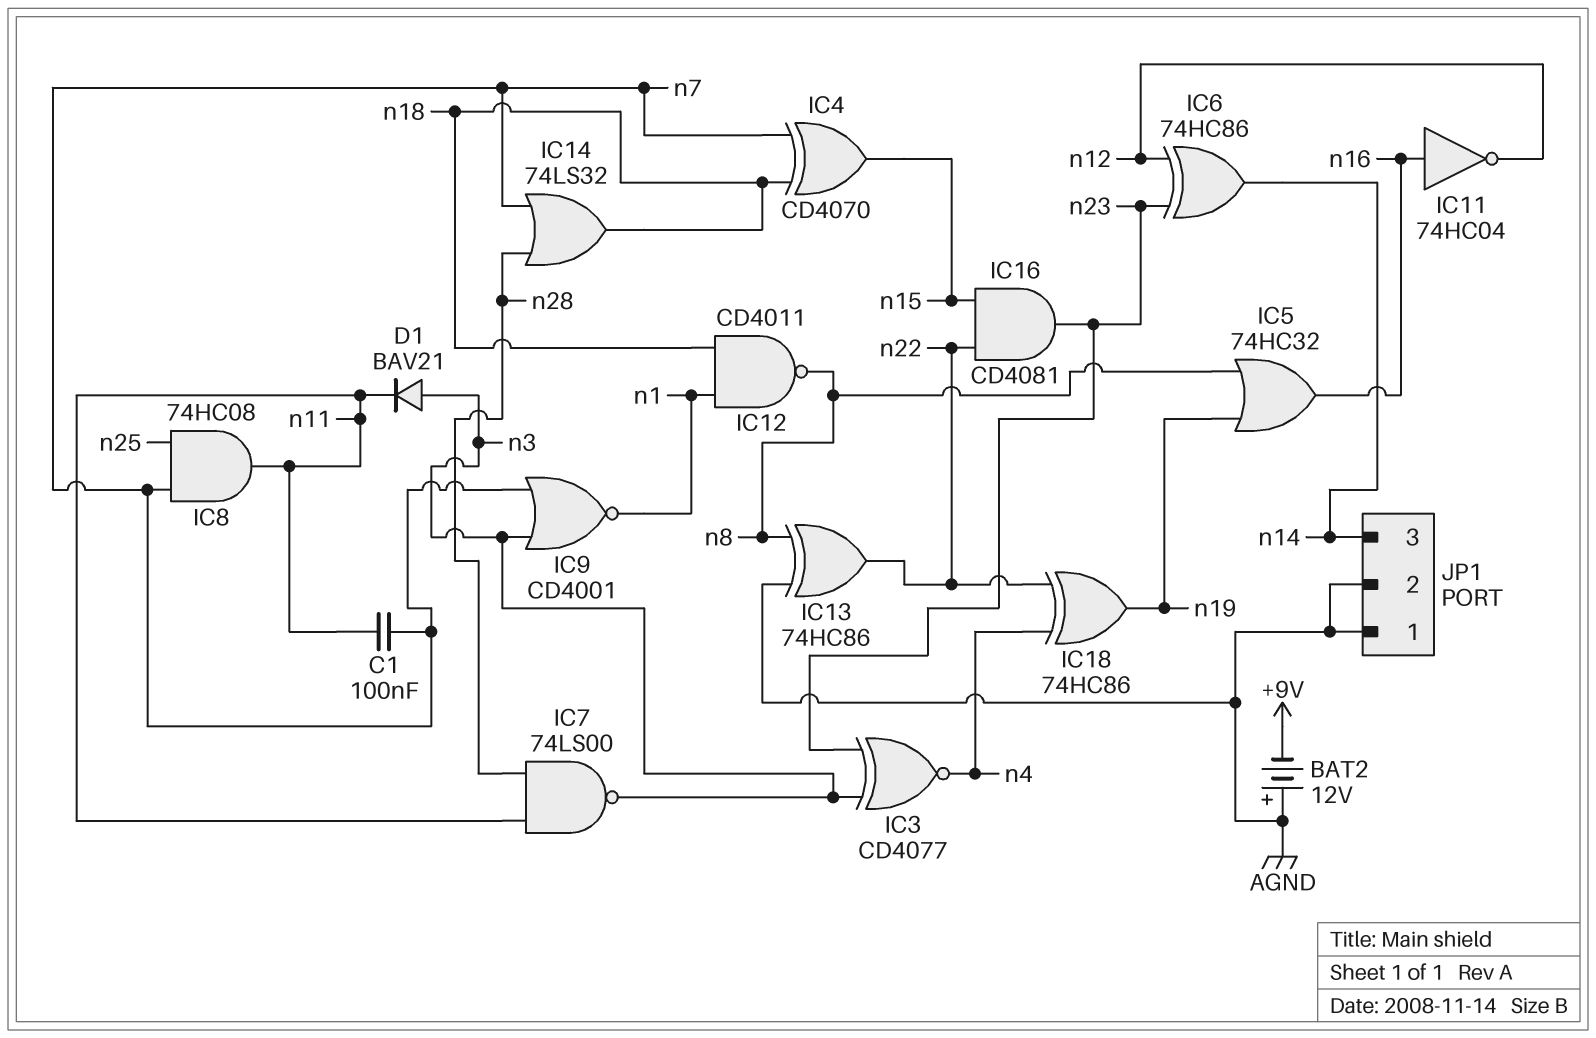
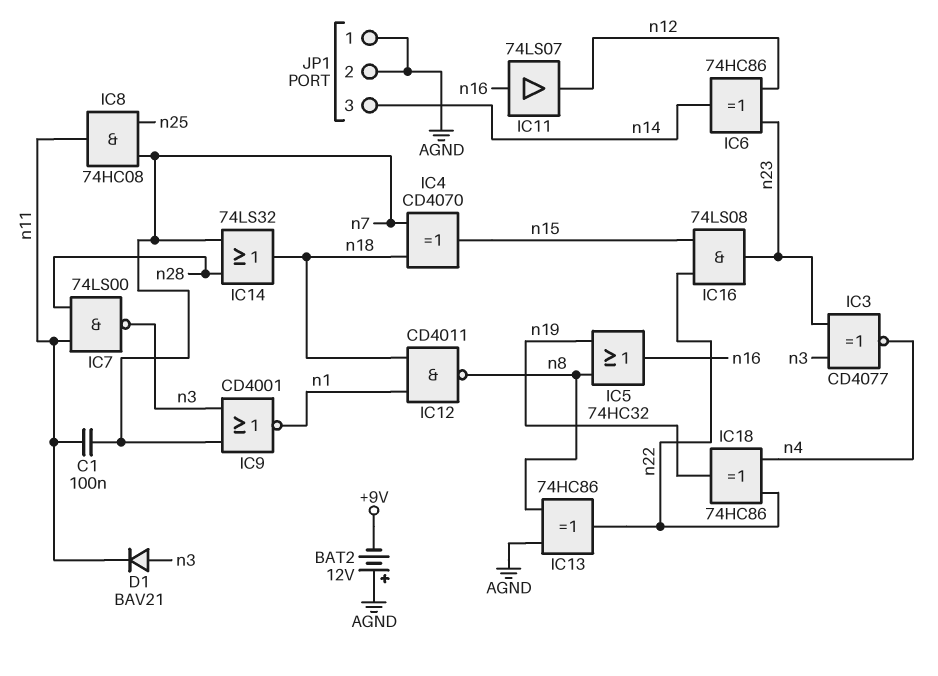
IC11: NOT 74HC04 (in n16, out n12) -> buffer 74LS07 (in n16, out n12)
IC16: AND CD4081 (in n15, in n22, out n23) -> AND 74LS08 (in n15, in n22, out n23)

